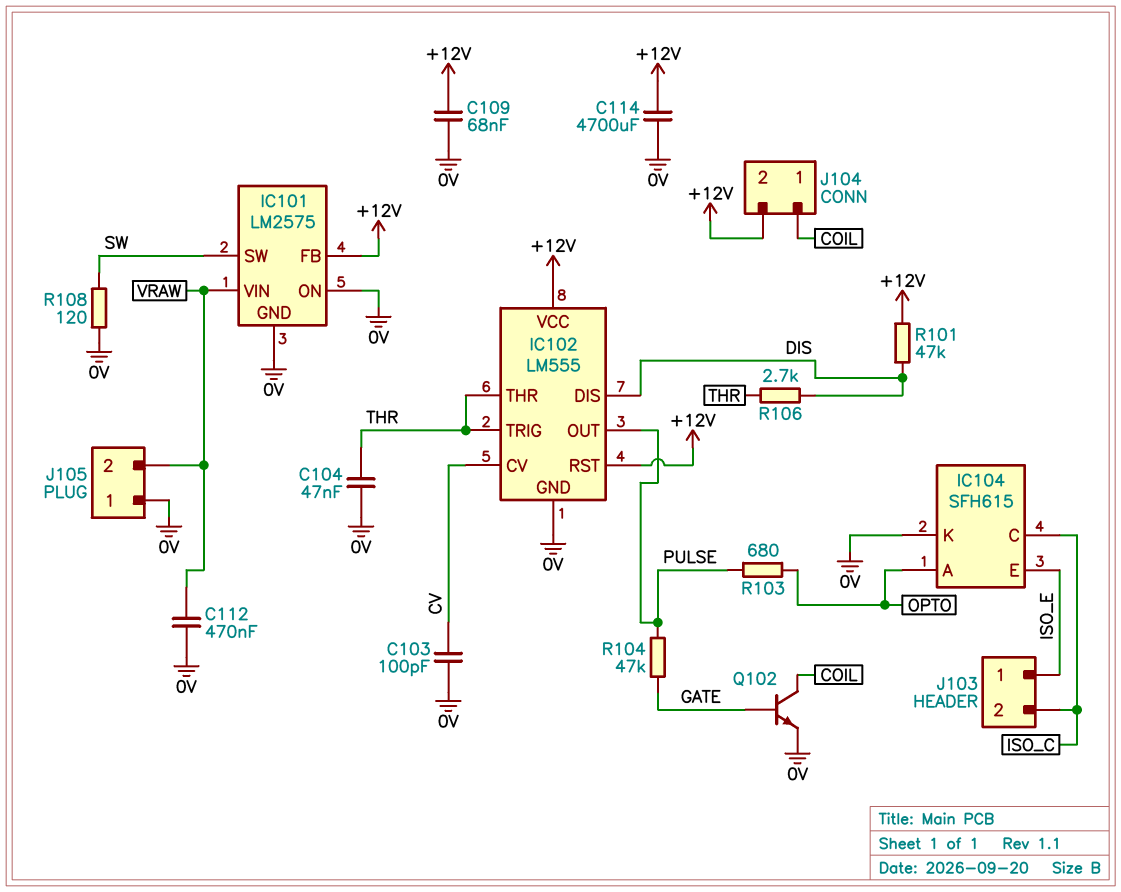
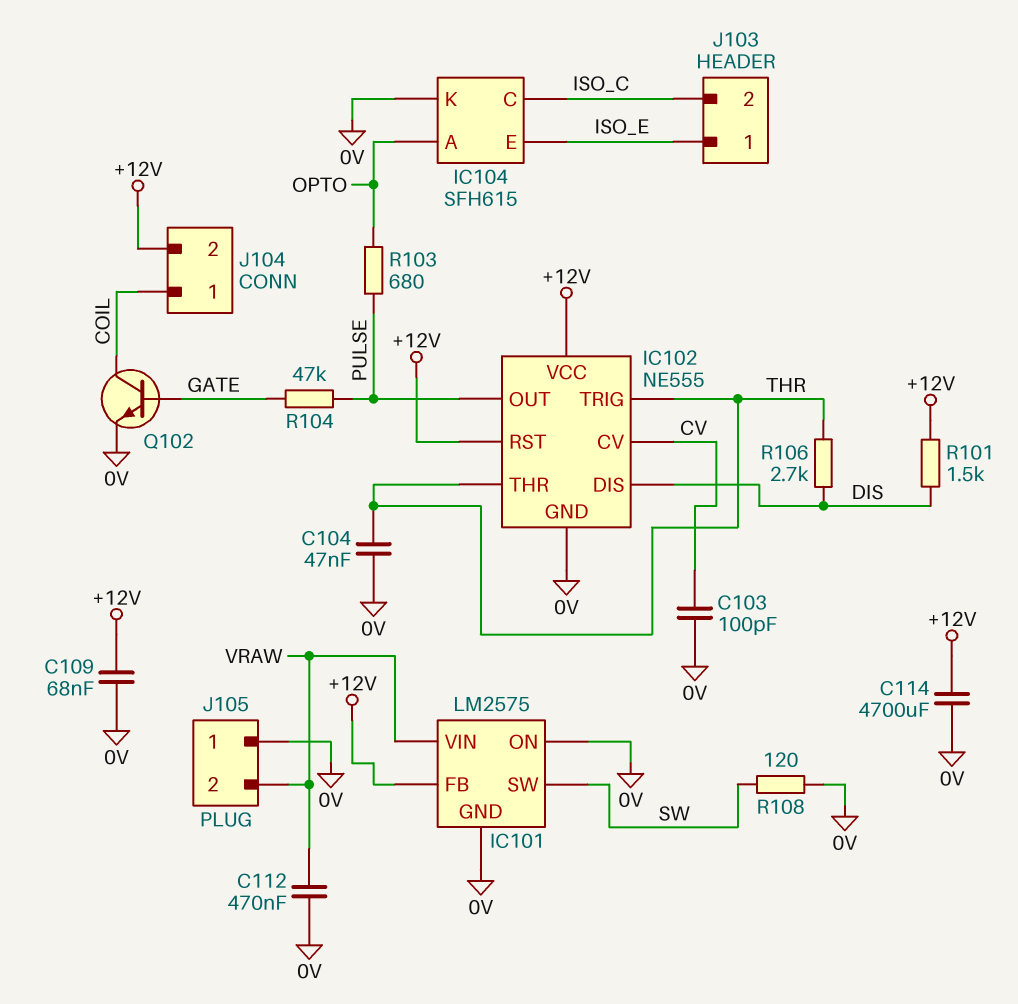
IC102: LM555 -> NE555
R101: 47k (+12V, DIS) -> 1.5k (+12V, DIS)

